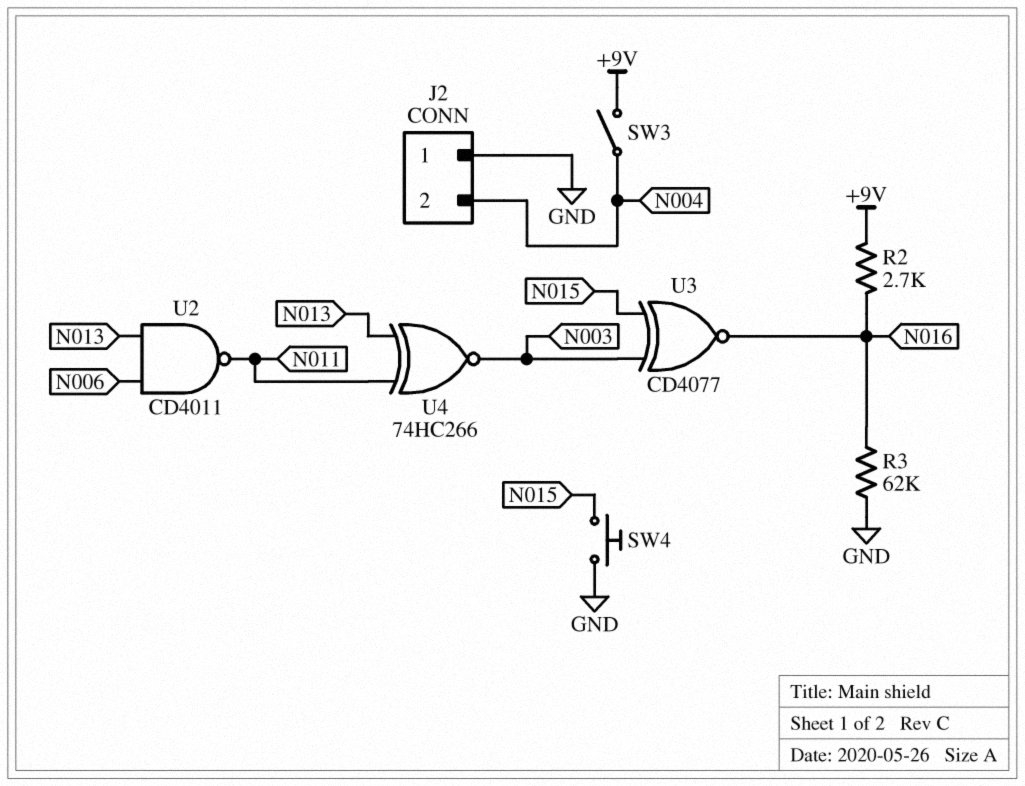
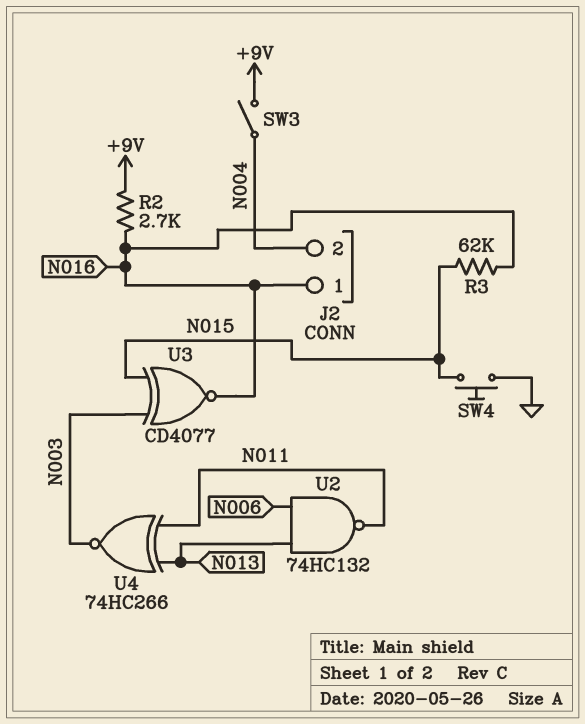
J2 pin 1: GND -> N016
R3: 62k (GND, N016) -> 62k (N015, N016)
U2: NAND CD4011 (in N006, in N013, out N011) -> NAND 74HC132 (in N006, in N013, out N011)

